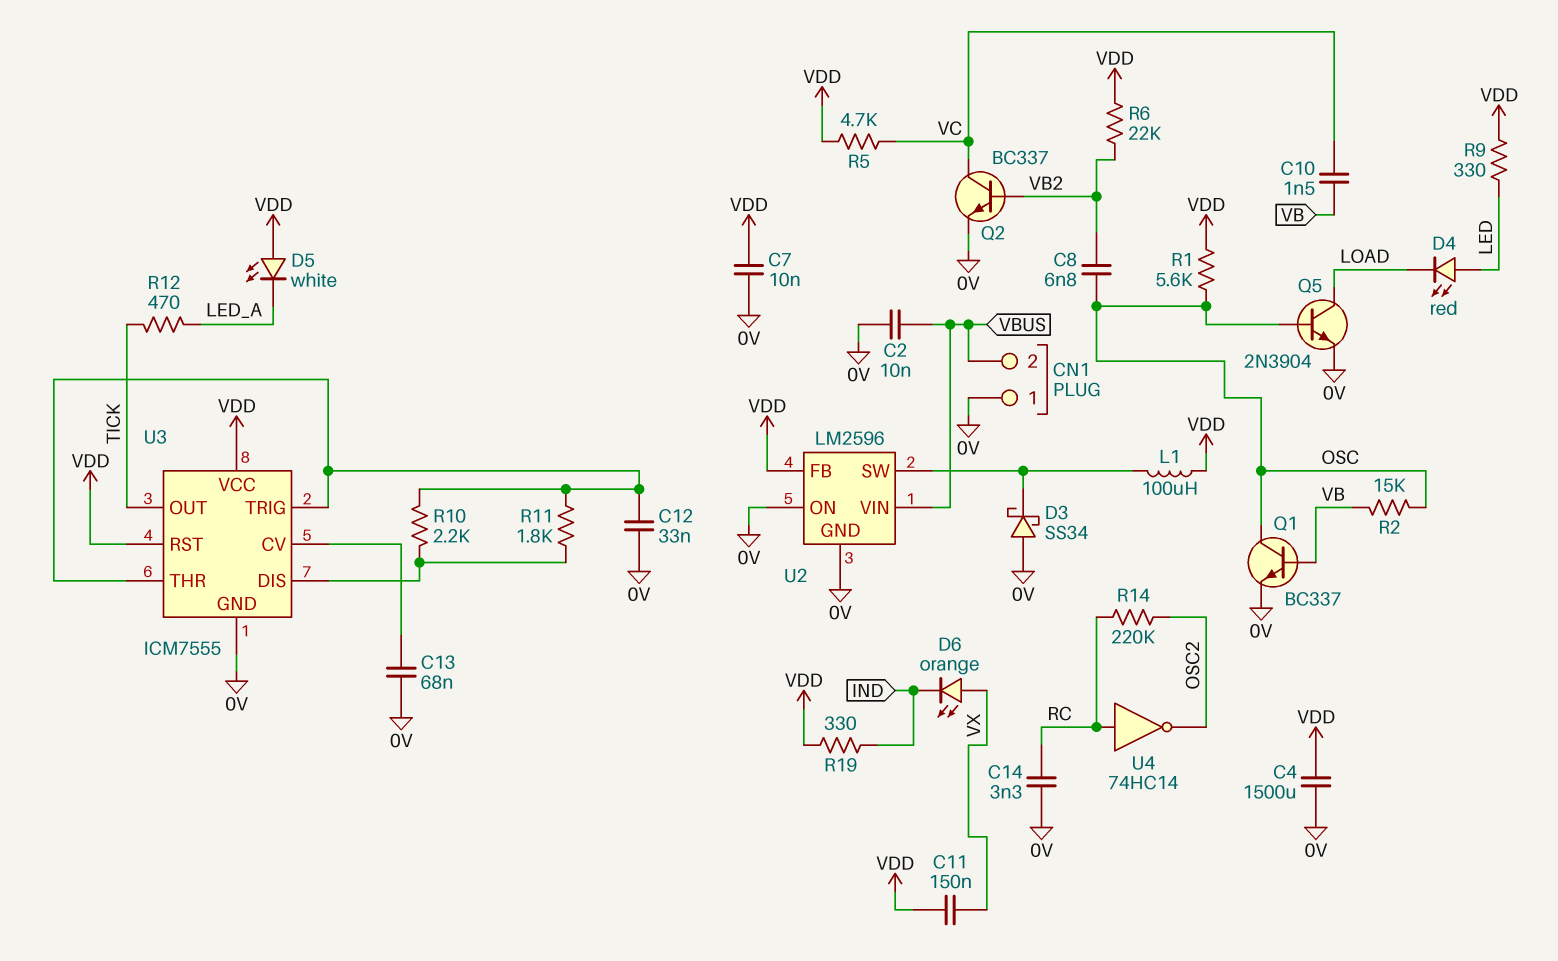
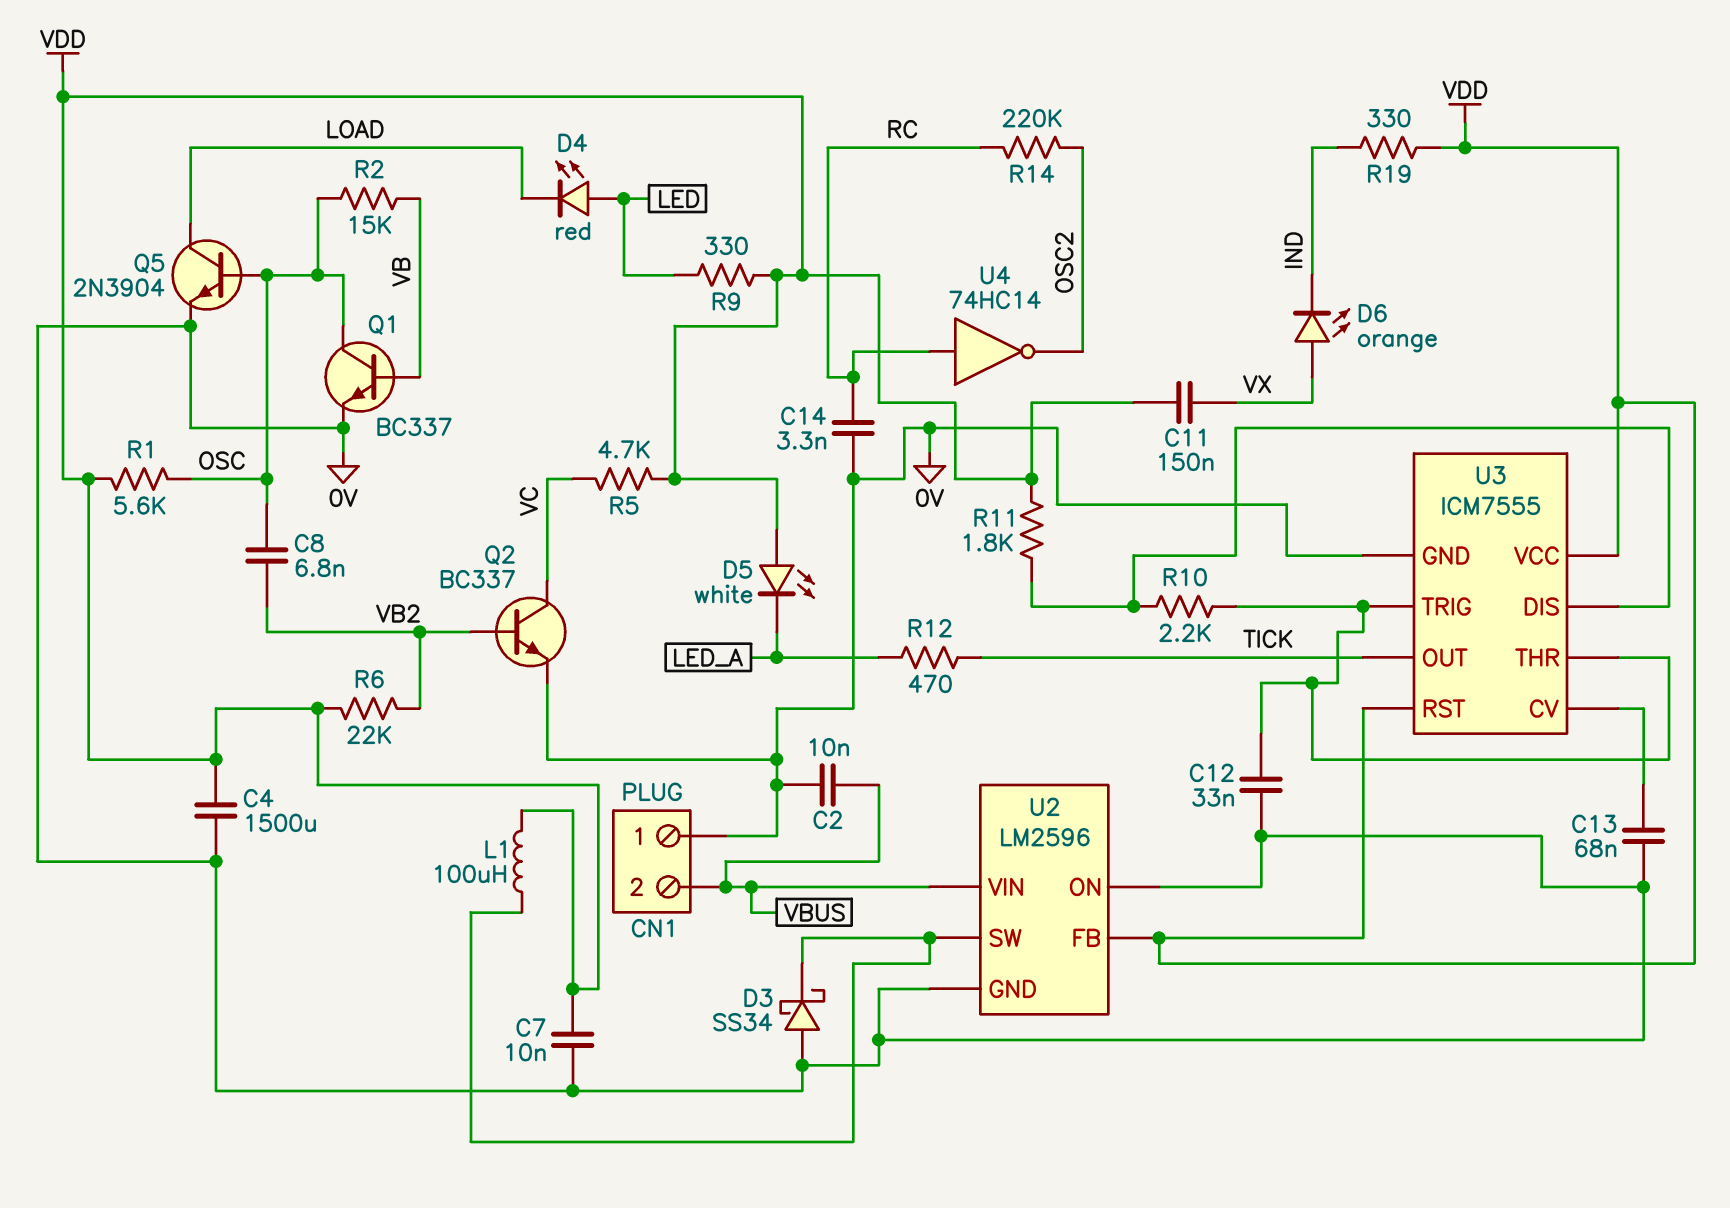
C10: 1.5nF (VB, VC) -> none
R11: 1.8k (U3/DIS, U3/THR) -> 1.8k (U3/DIS, VDD)

